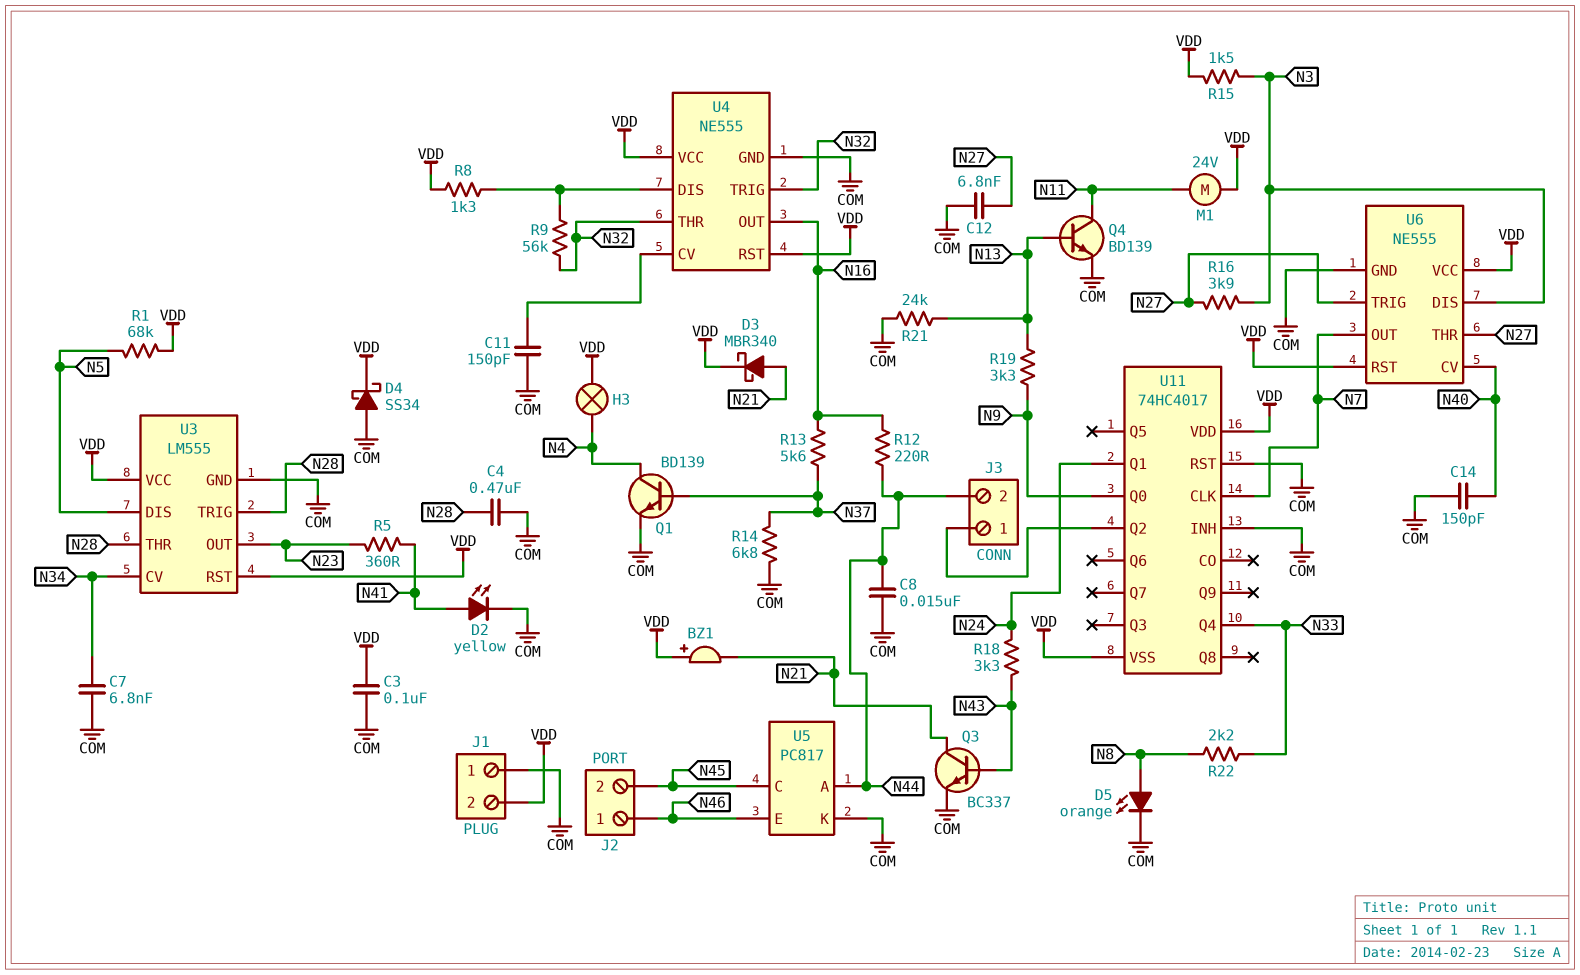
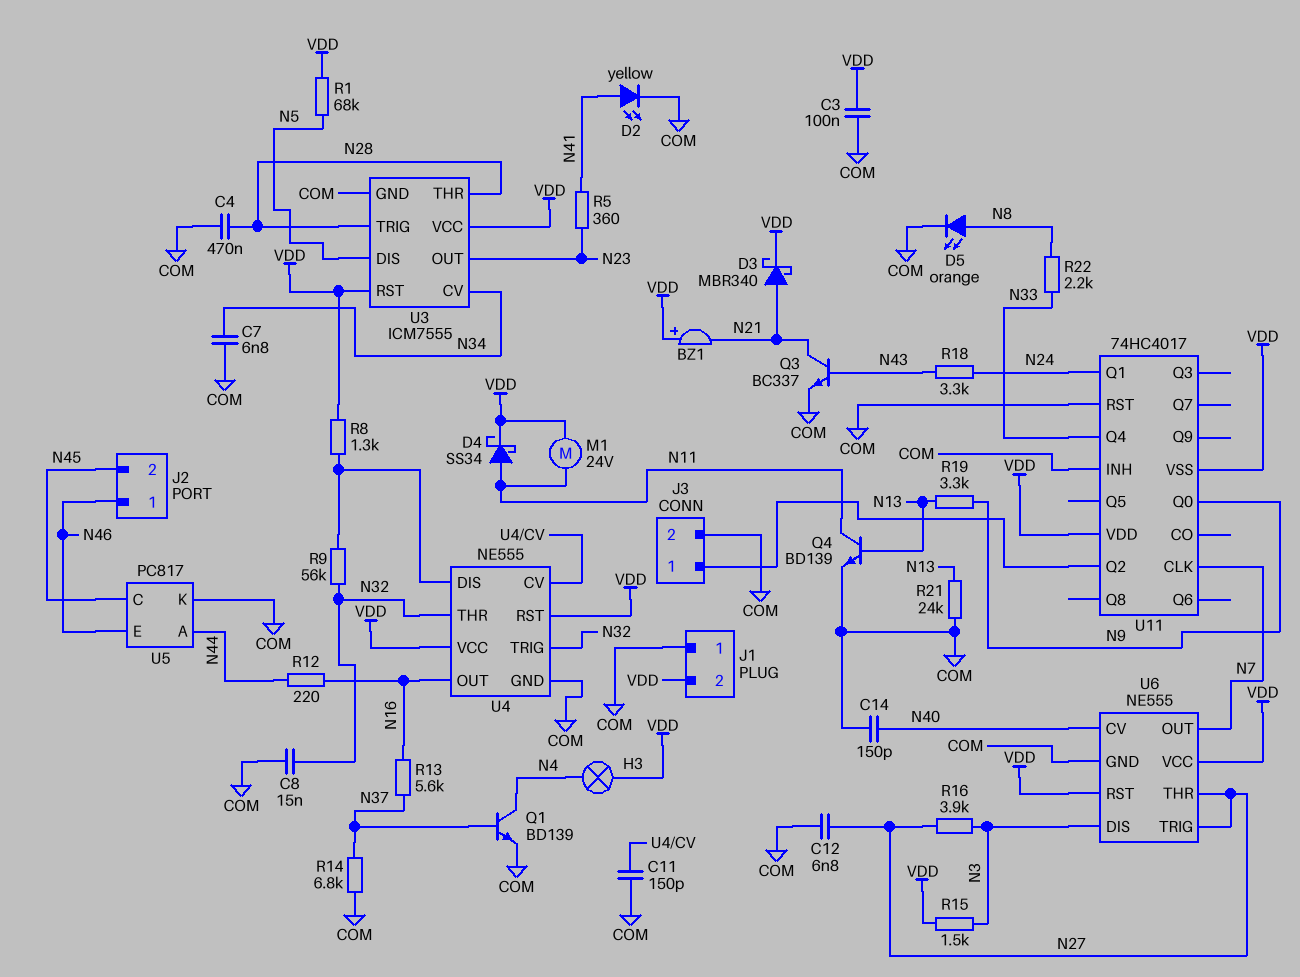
C8: 15nF (COM, N44) -> 15nF (COM, N32)
D4: schottky SS34 (A COM, K VDD) -> schottky SS34 (A N11, K VDD)
J3 pin 2: N44 -> COM
U3: LM555 -> ICM7555

